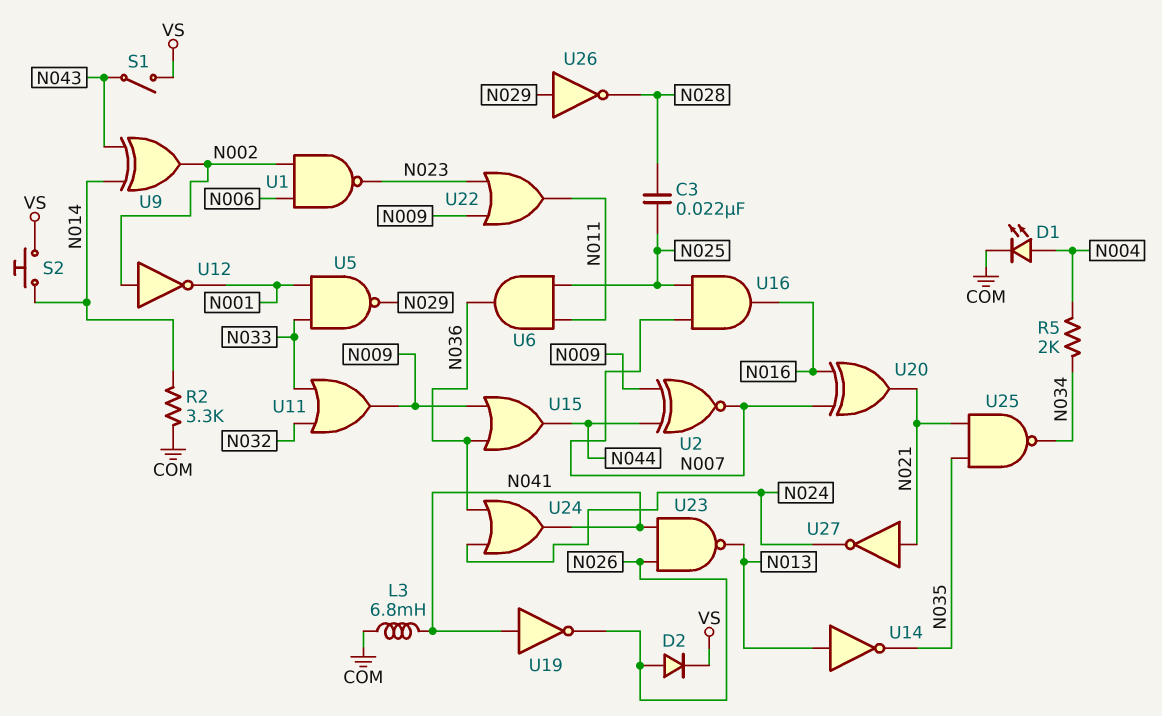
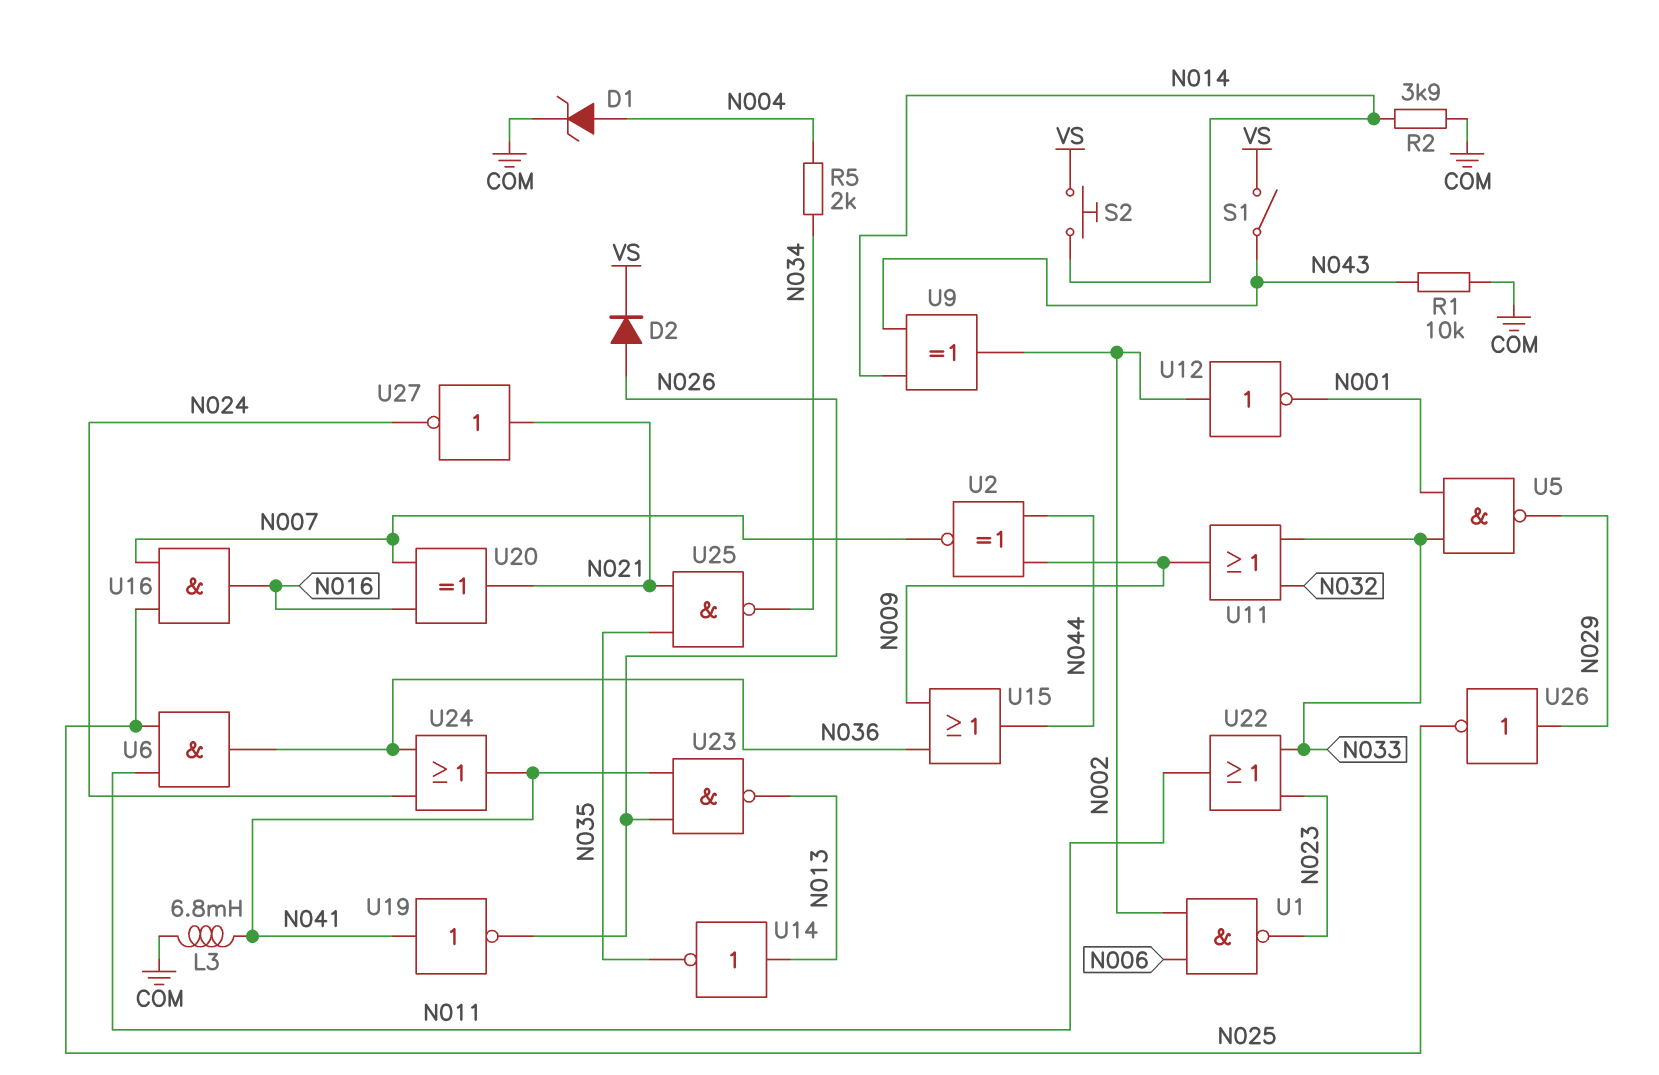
C3: 22nF (N025, N028) -> none
D1: LED (A N004, K COM) -> zener (A N004, K COM)
R1: none -> 10k (COM, N043)
R2: 3.3k (COM, N014) -> 3.9k (COM, N014)
U22: OR (in N009, in N023, out N011) -> OR (in N023, in N033, out N011)
U26: NOT (in N029, out N028) -> NOT (in N029, out N025)

